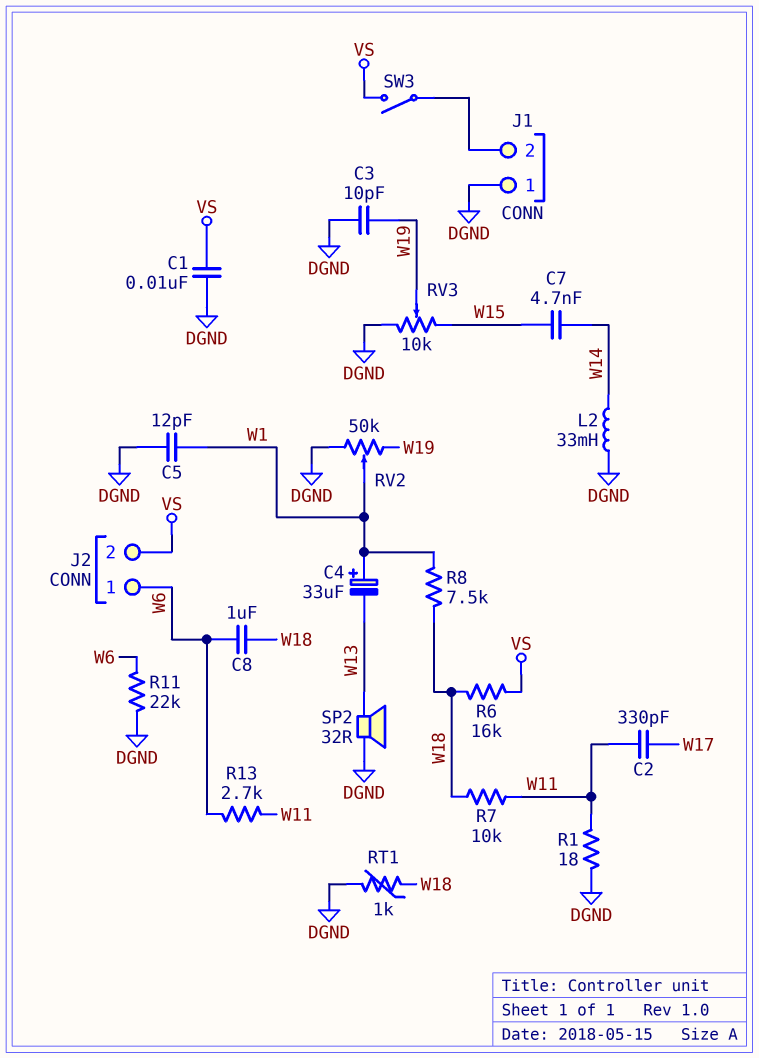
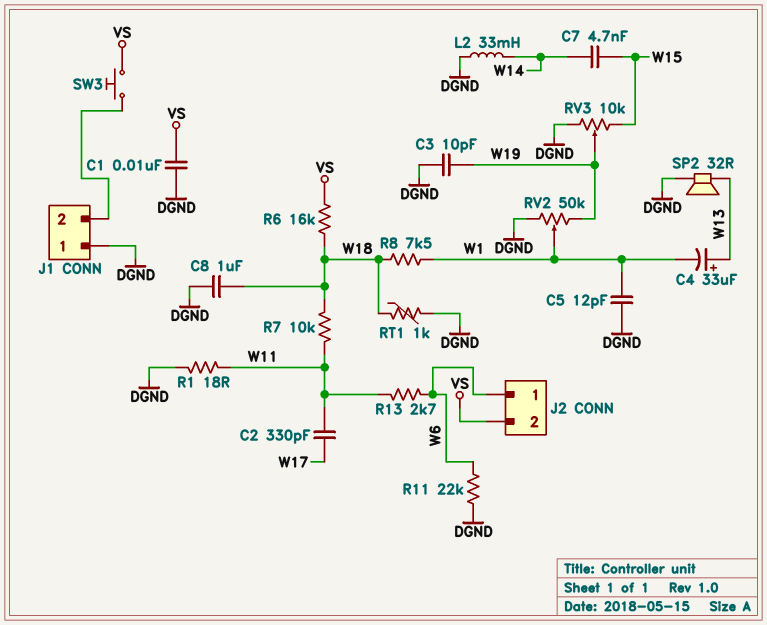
C4: 33uF (plus W1, minus W13) -> 33uF (plus W13, minus W1)
C8: 1uF (W6, W18) -> 1uF (DGND, W18)
SW3: switch (J1/2, VS) -> button (J1/2, VS)

